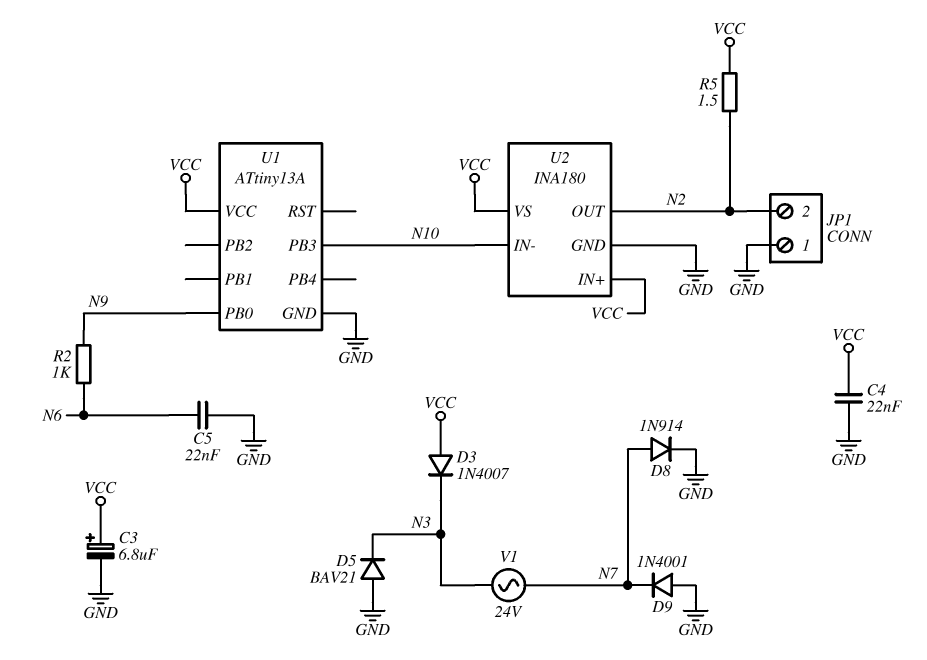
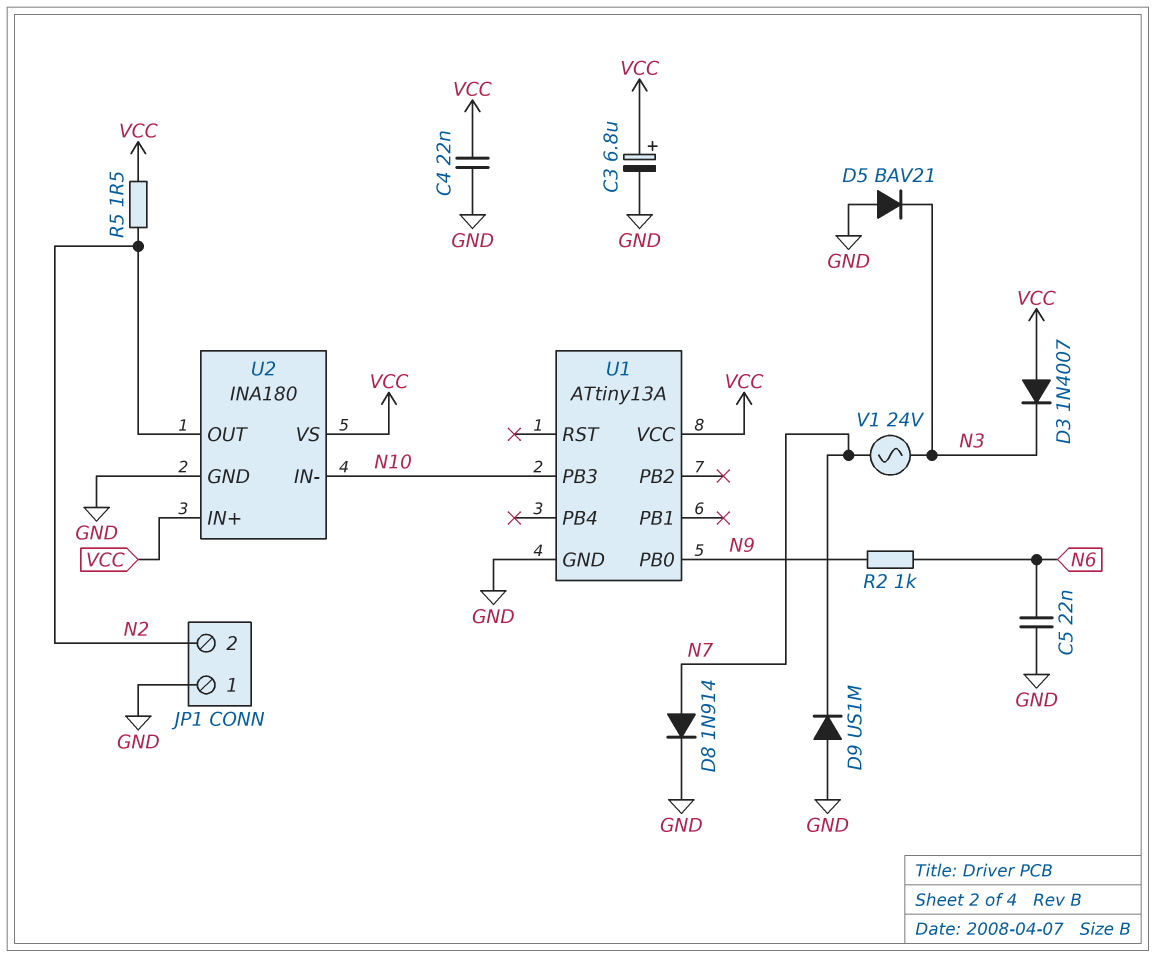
D9: diode 1N4001 (A GND, K N7) -> diode US1M (A GND, K N7)

